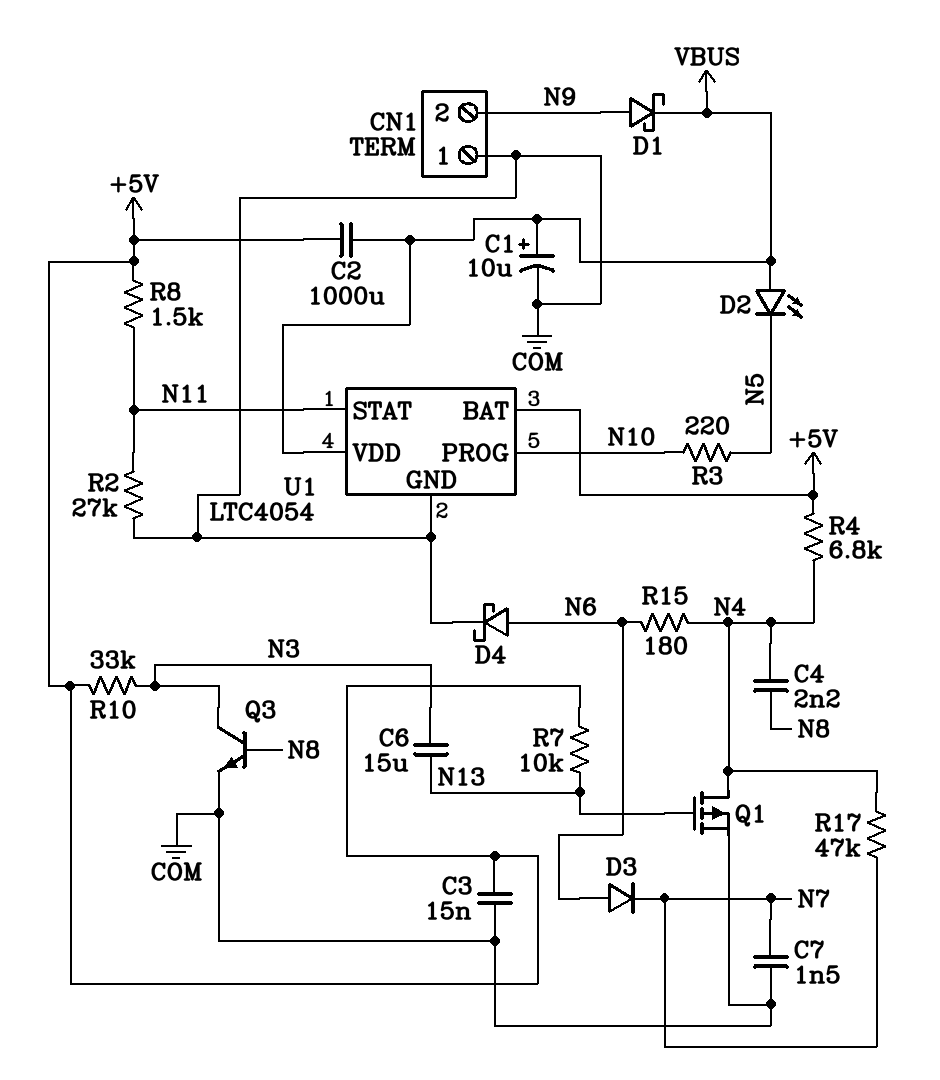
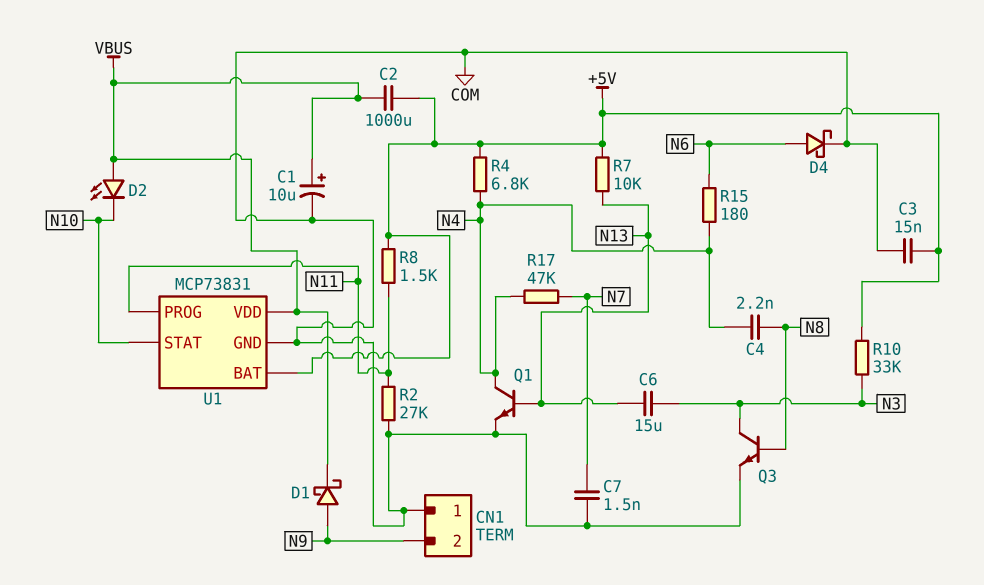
D2: LED (A VBUS, K N5) -> LED (A VBUS, K N10)
D3: diode (A N6, K N7) -> none
Q1: PMOS (G N13, D N4, S COM) -> NPN (B N13, C N4, E COM)
R3: 220 (N5, N10) -> none
U1: LTC4054 -> MCP73831
U1 pin PROG: N10 -> N11
U1 pin STAT: N11 -> N10

